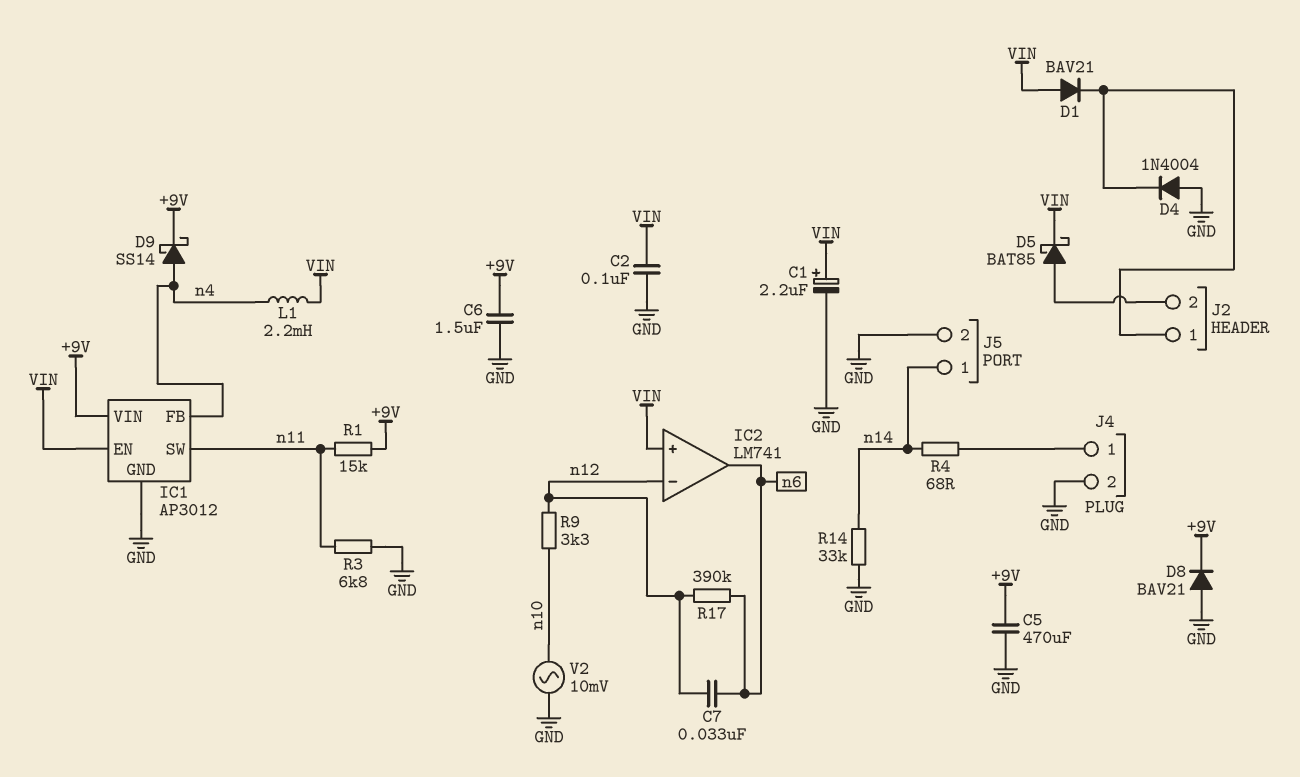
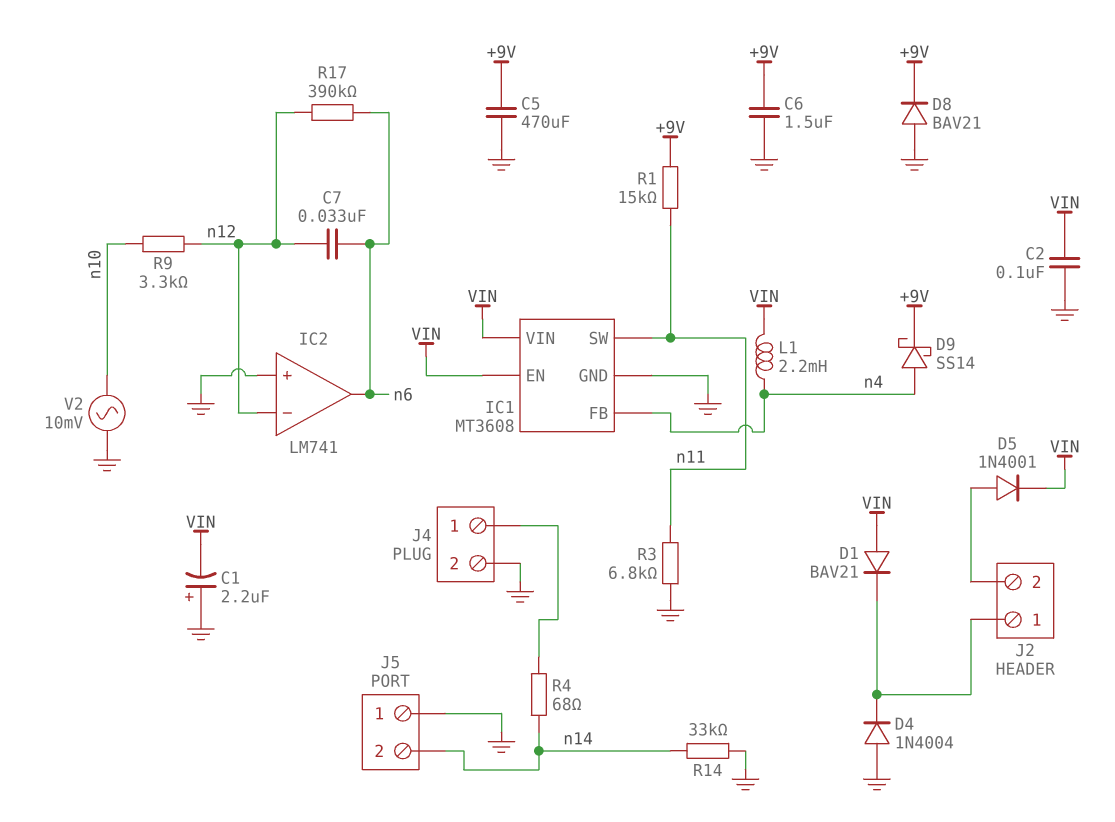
C1: 2.2uF (plus VIN, minus GND) -> 2.2uF (plus GND, minus VIN)
D5: schottky BAT85 (A J2/2, K VIN) -> diode 1N4001 (A J2/2, K VIN)
IC1: AP3012 -> MT3608
IC1 pin VIN: +9V -> VIN
IC2 pin in+: VIN -> GND
J5 pin 1: n14 -> GND
J5 pin 2: GND -> n14

